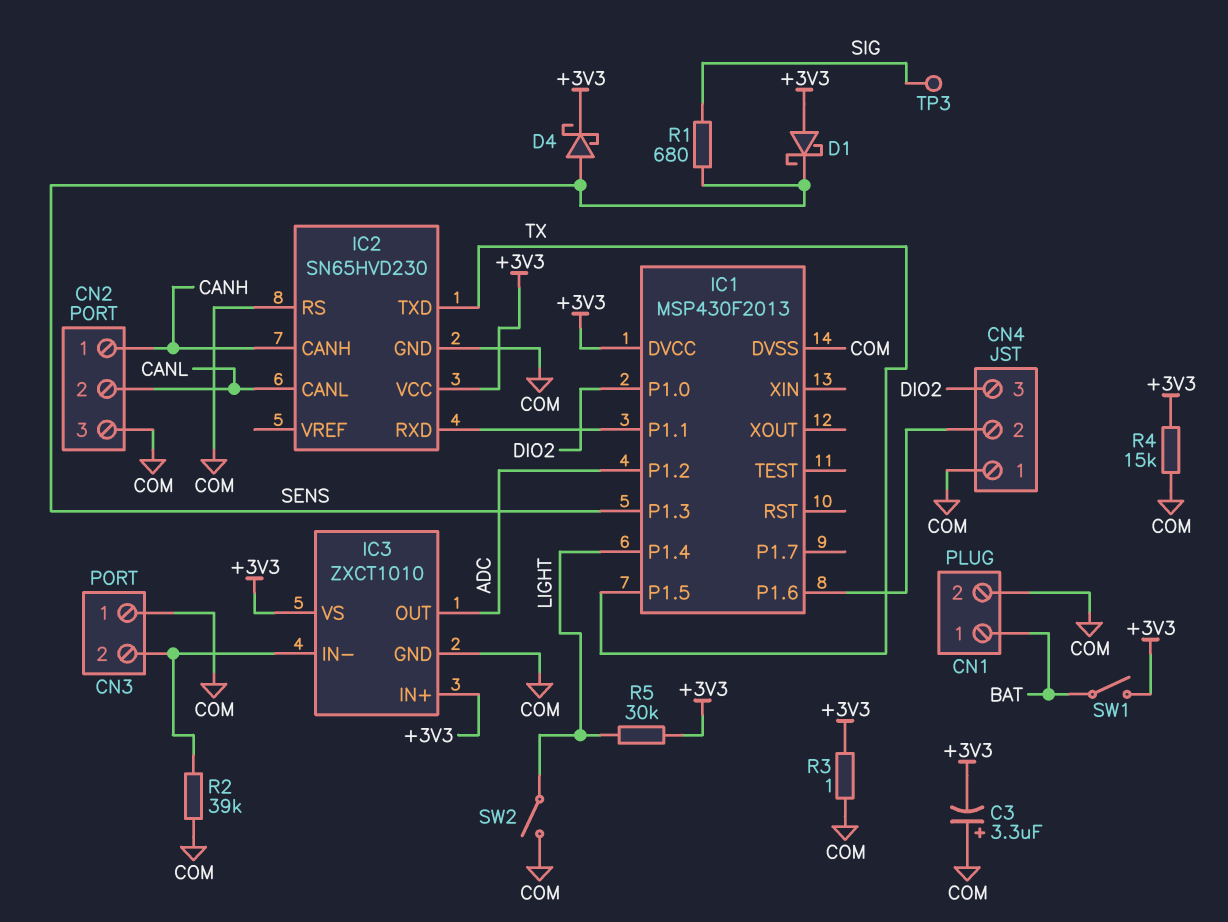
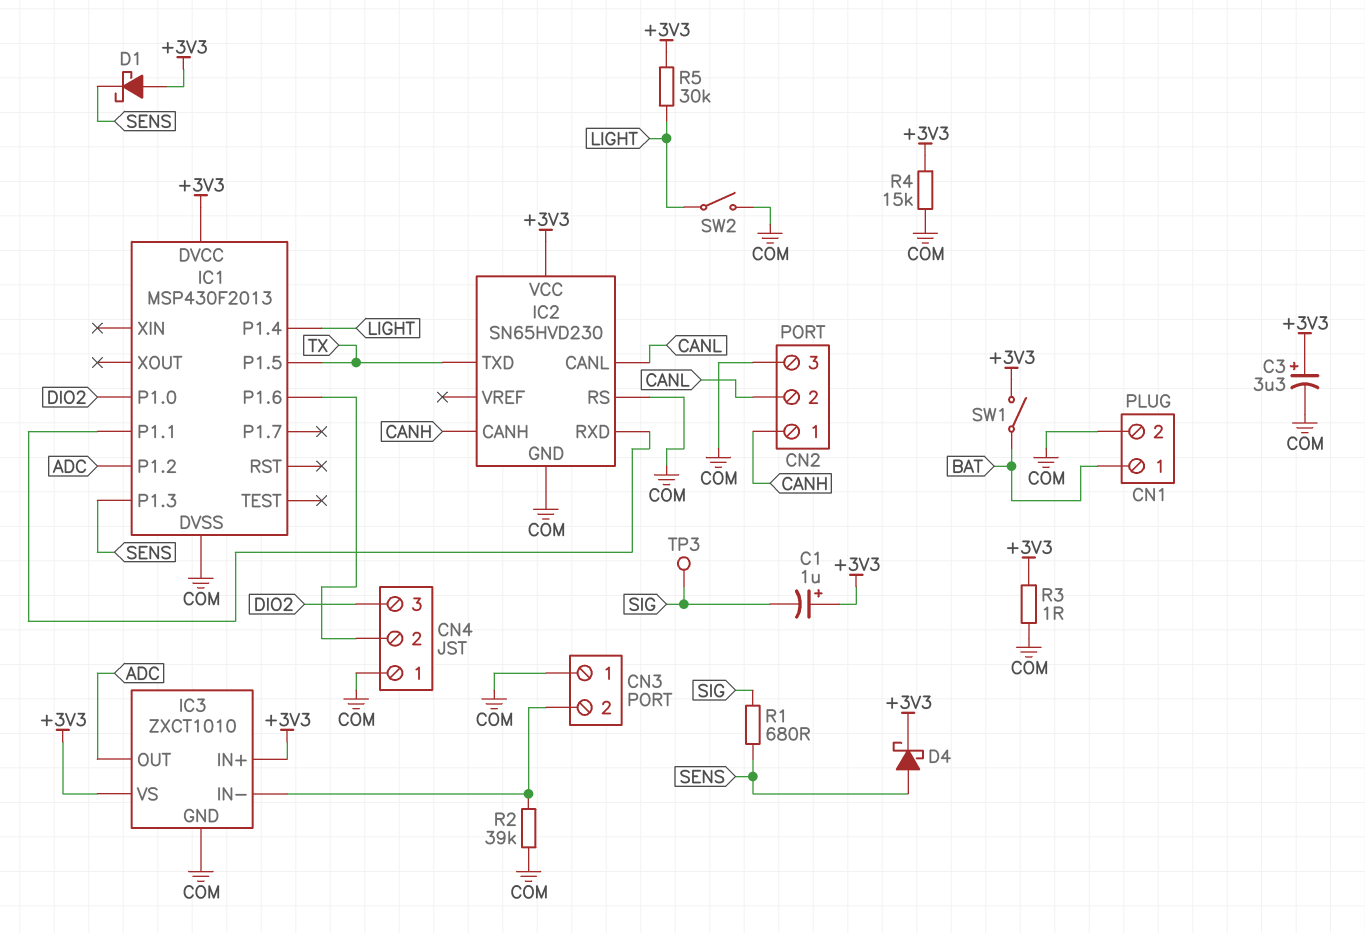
C1: none -> 1uF (plus +3V3, minus SIG)
C3: 3.3uF (plus COM, minus +3V3) -> 3.3uF (plus +3V3, minus COM)

